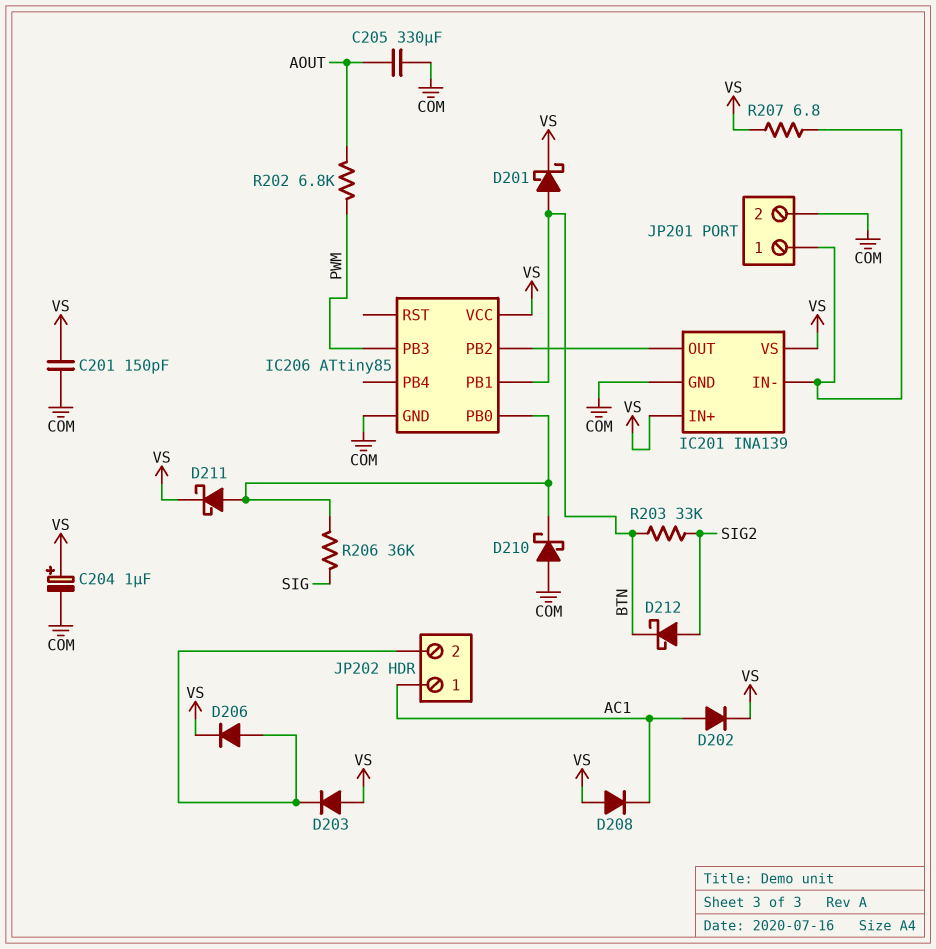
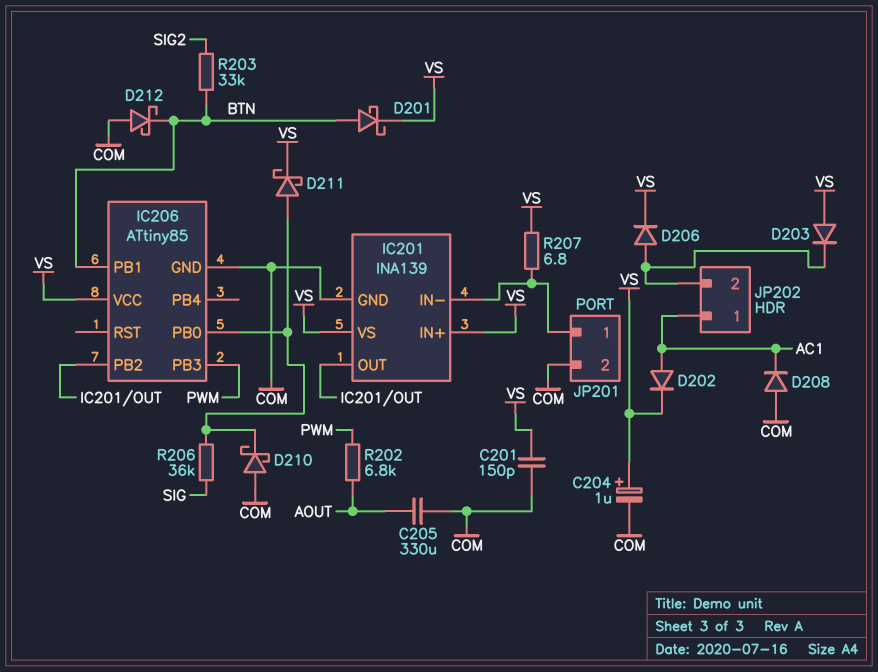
D208: diode (A VS, K AC1) -> diode (A COM, K AC1)
D212: schottky (A SIG2, K BTN) -> schottky (A COM, K BTN)

